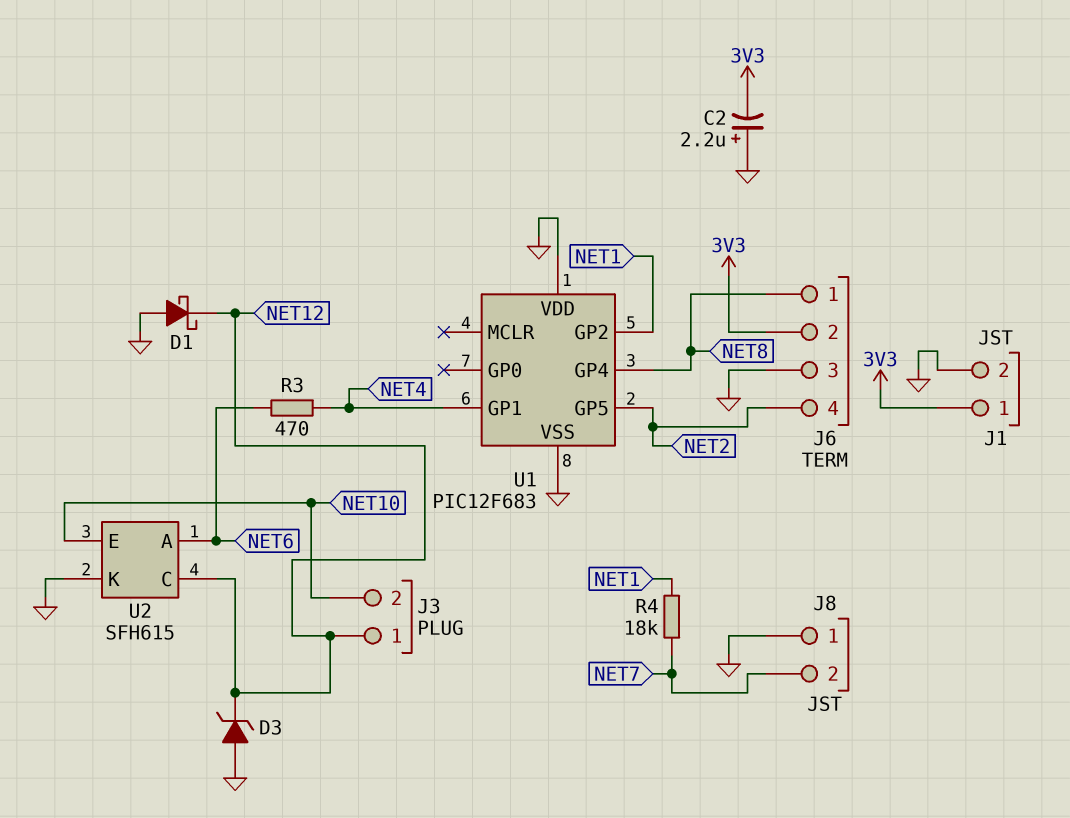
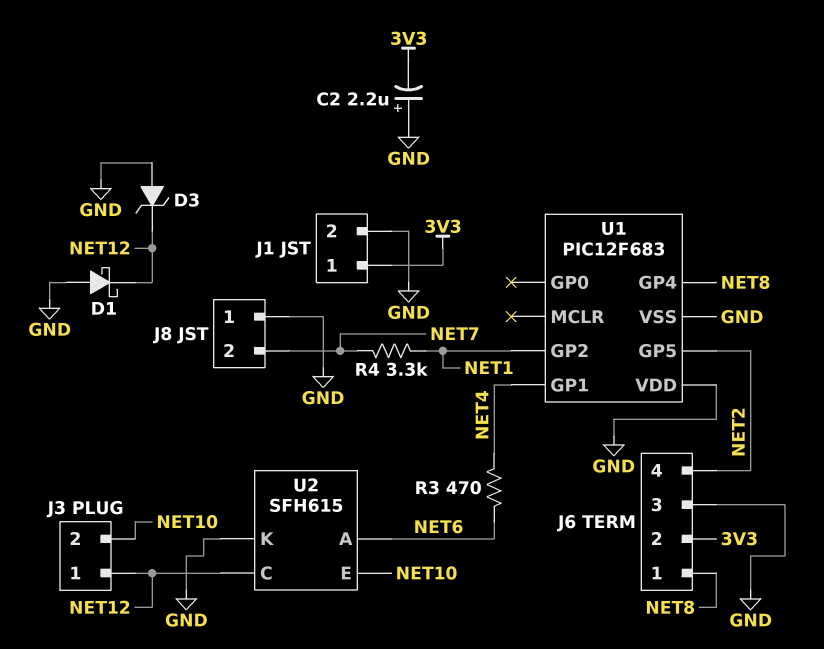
R4: 18k (NET1, NET7) -> 3.3k (NET1, NET7)

